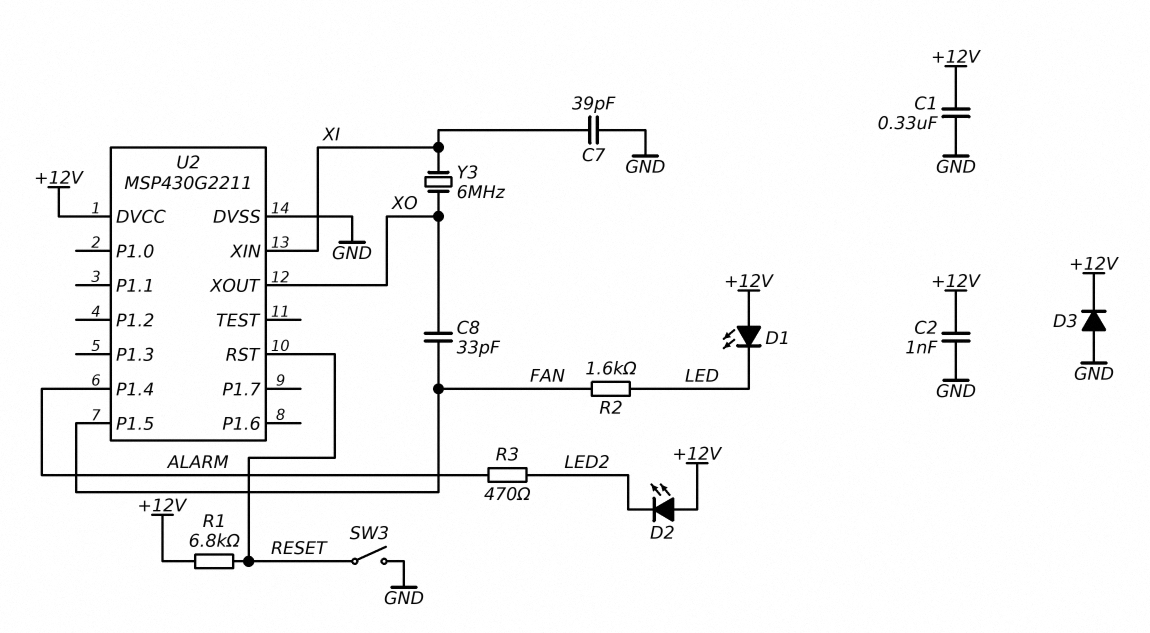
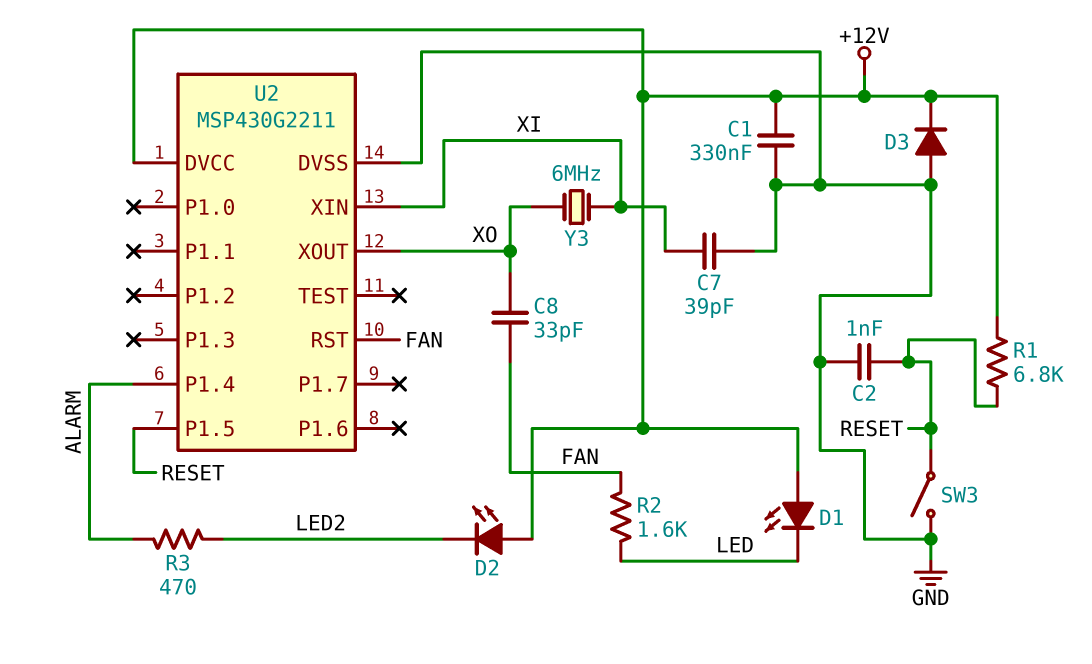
C2: 1nF (+12V, GND) -> 1nF (GND, RESET)
U2 pin P1.5: FAN -> RESET
U2 pin RST: RESET -> FAN

